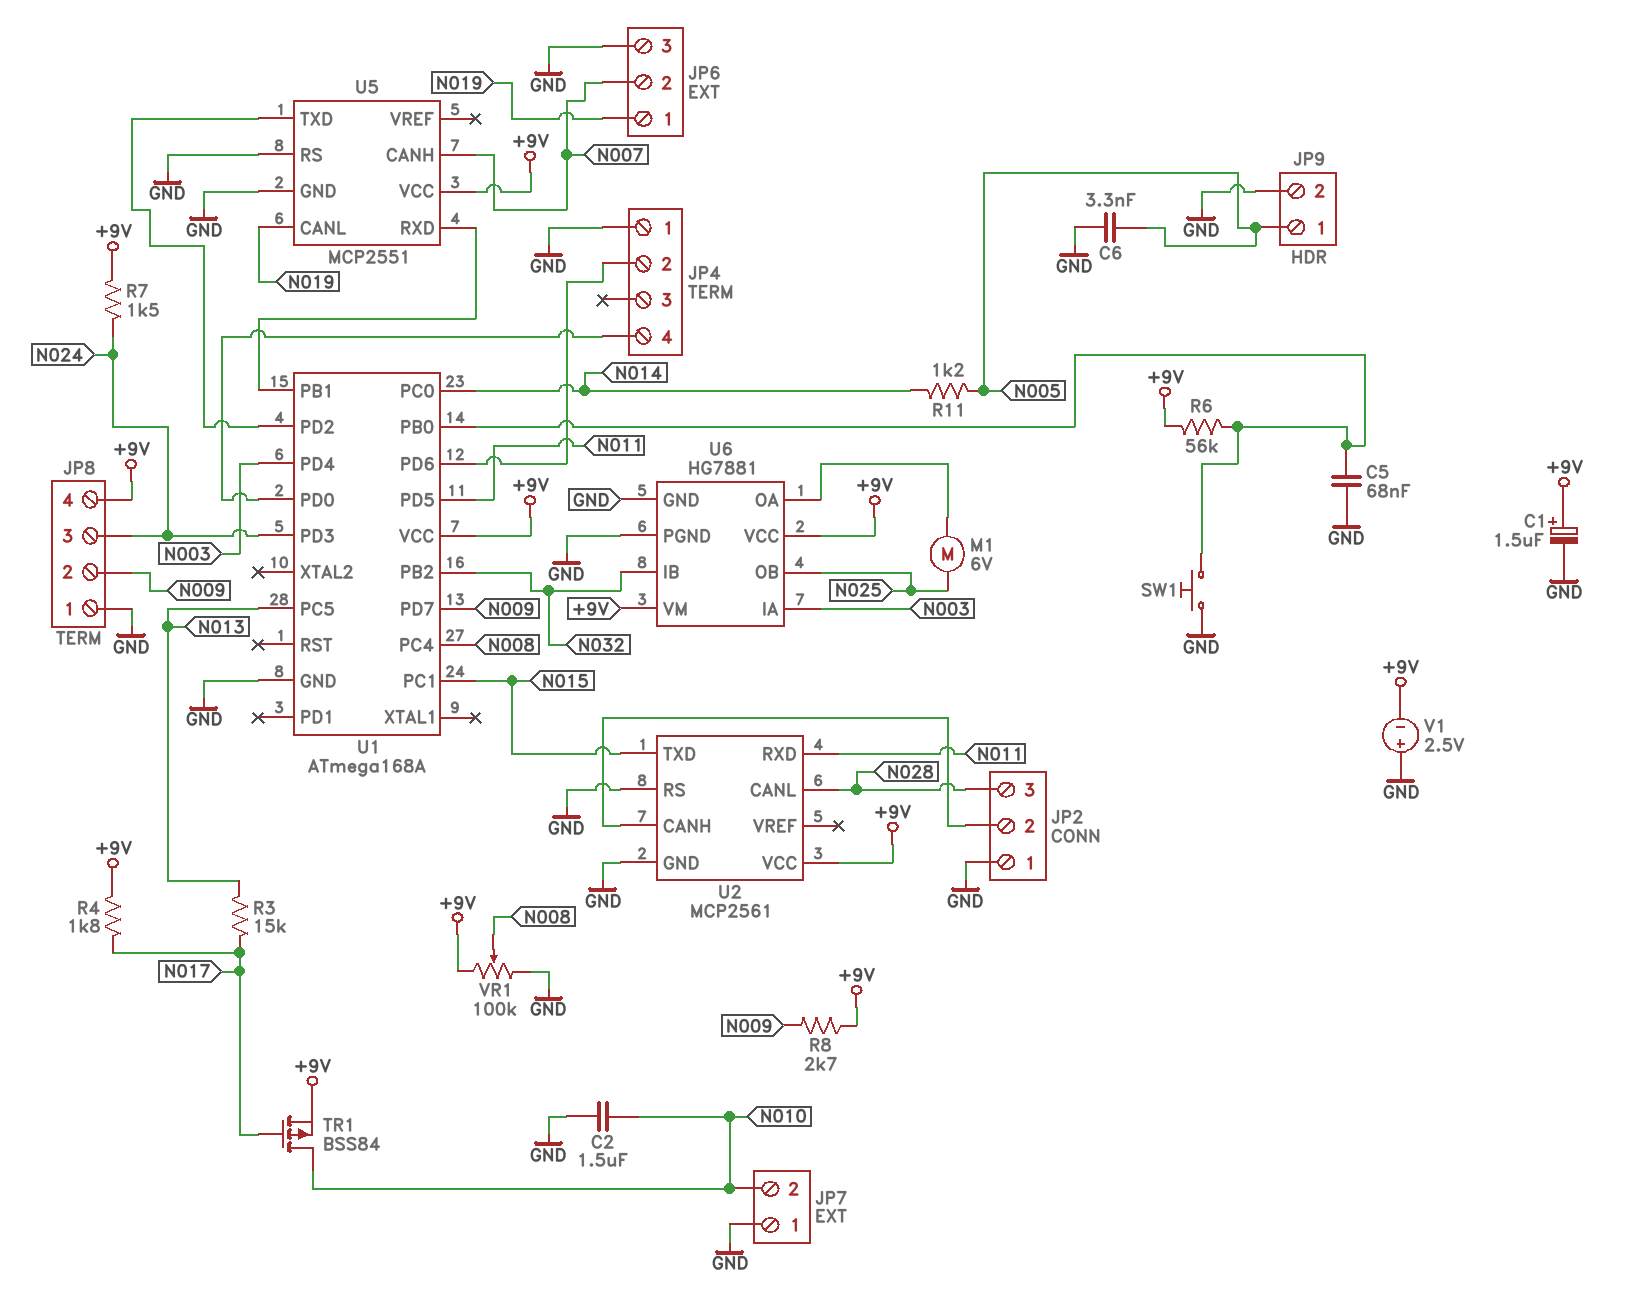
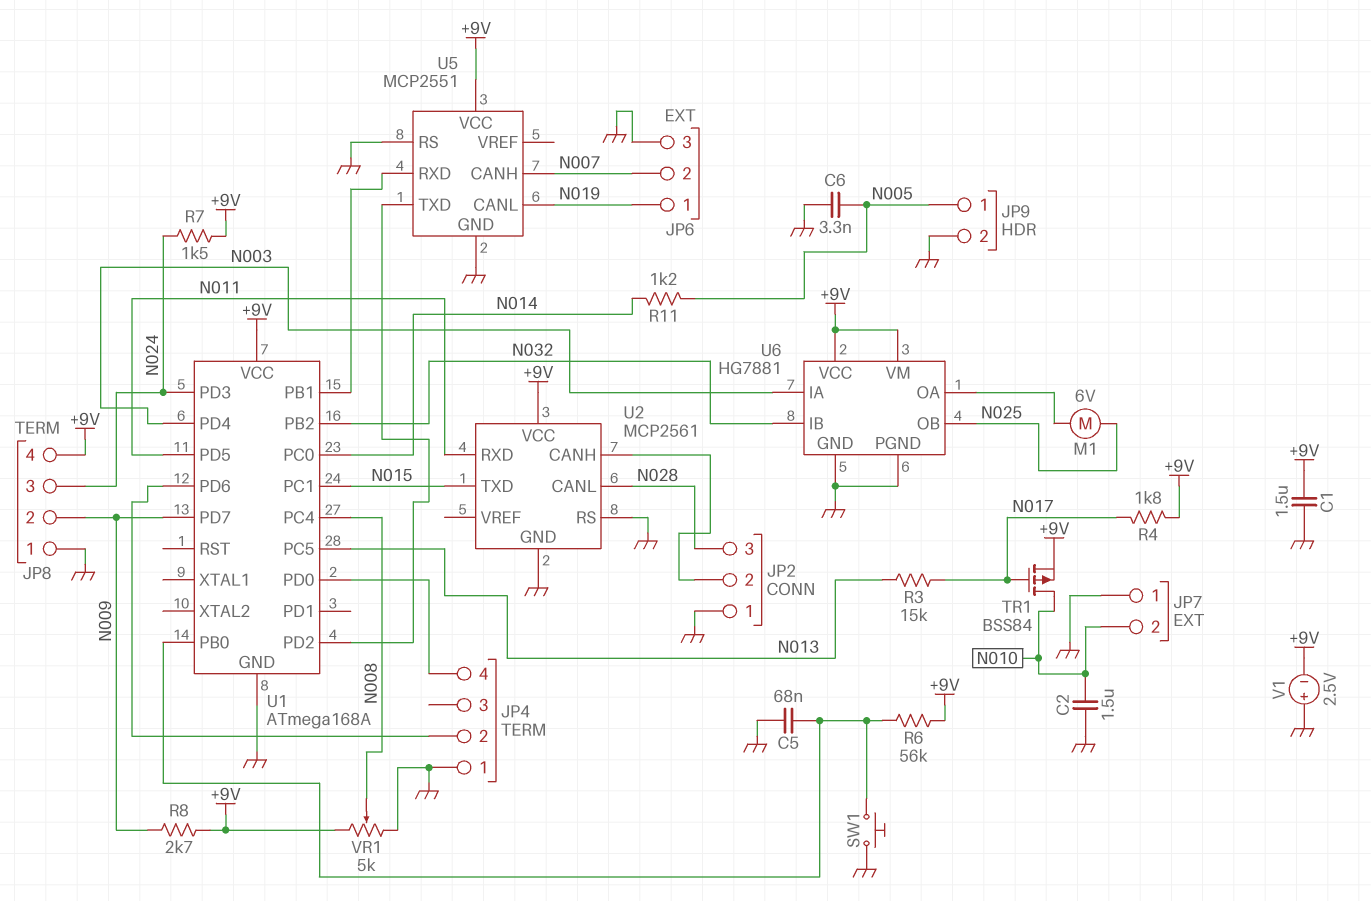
C1: 1.5uF (plus +9V, minus GND) -> 1.5uF (+9V, GND)
VR1: 100k (+9V, GND, wiper N008) -> 5k (+9V, GND, wiper N008)

